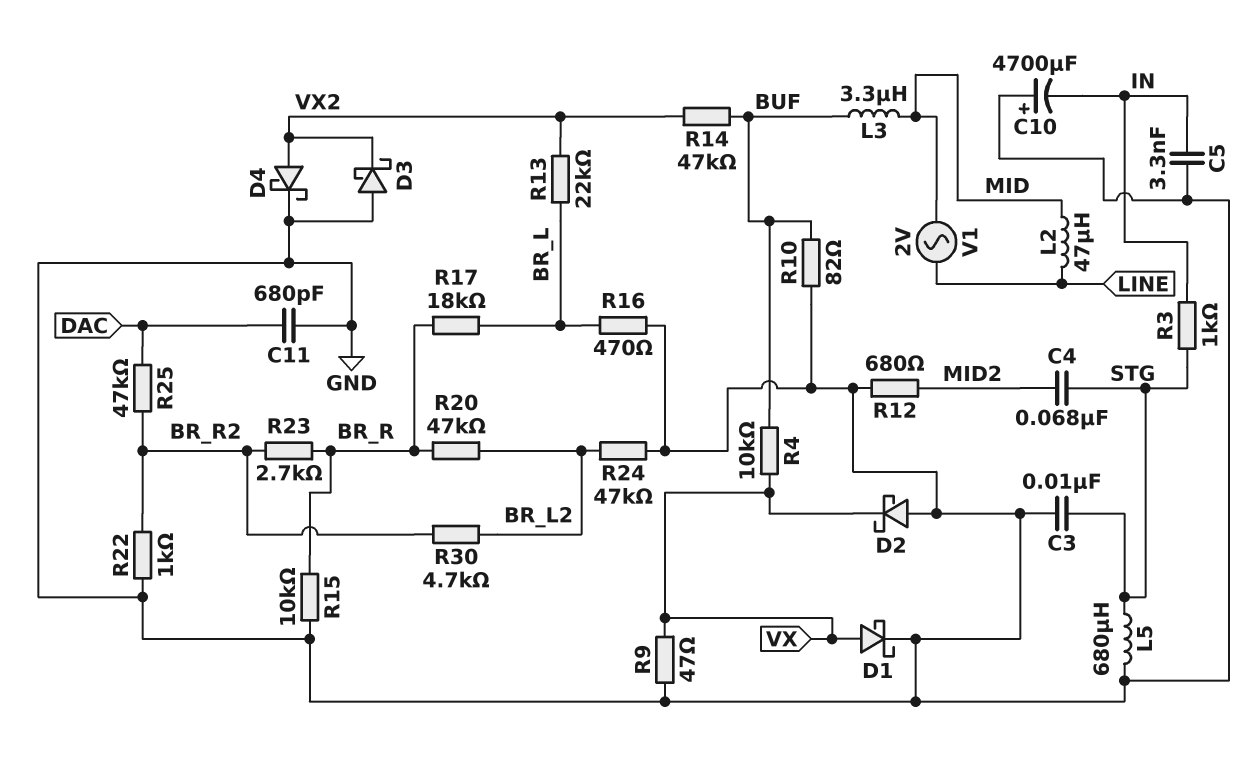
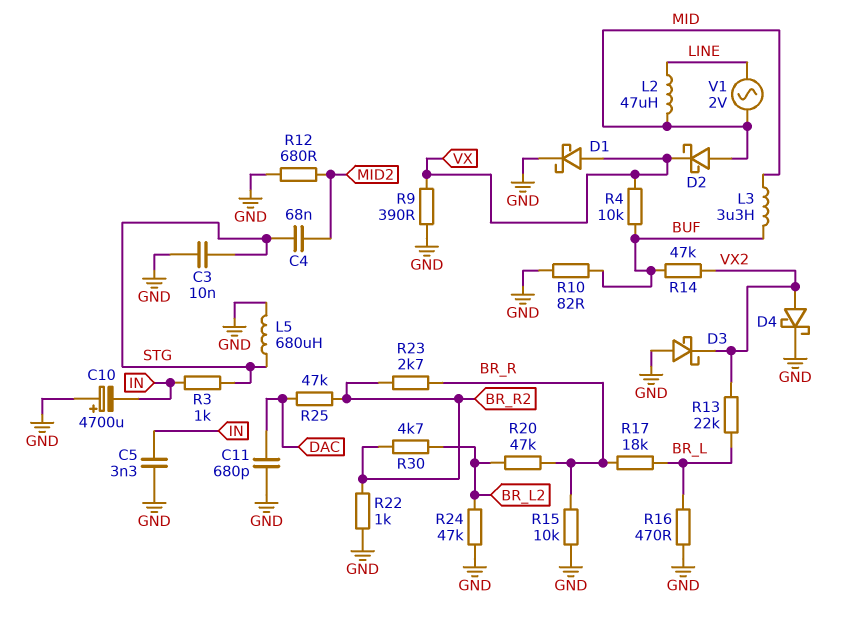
D2: schottky (A GND, K VX) -> schottky (A MID, K VX)
R9: 47 (GND, VX) -> 390 (GND, VX)

